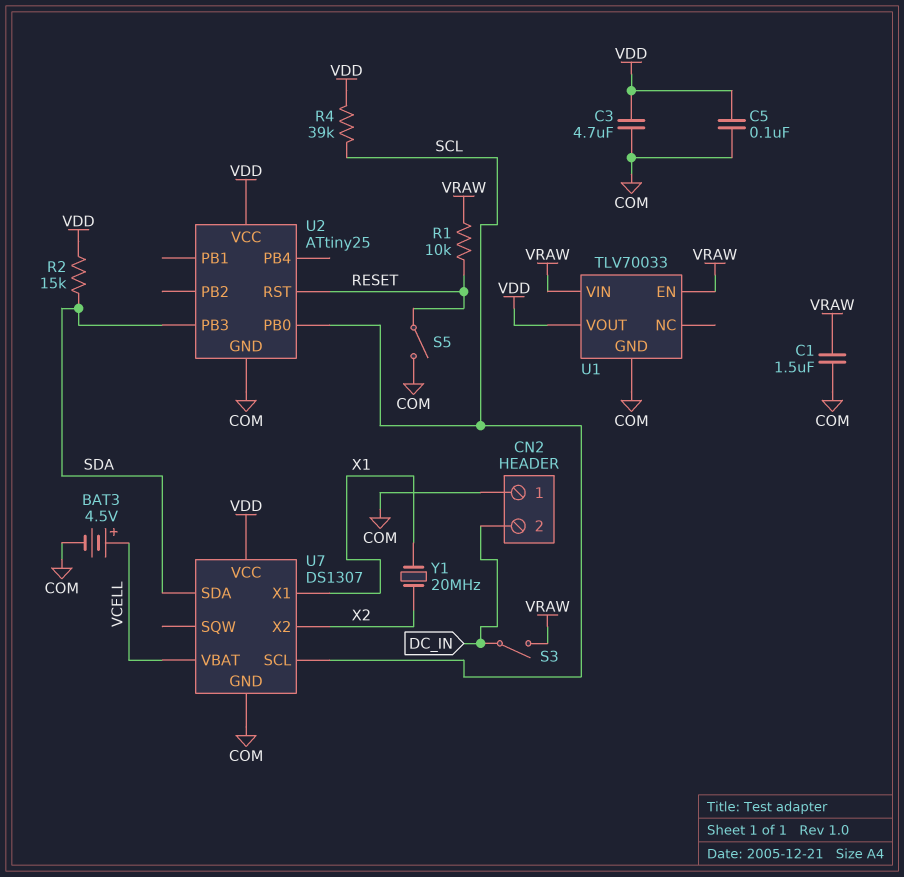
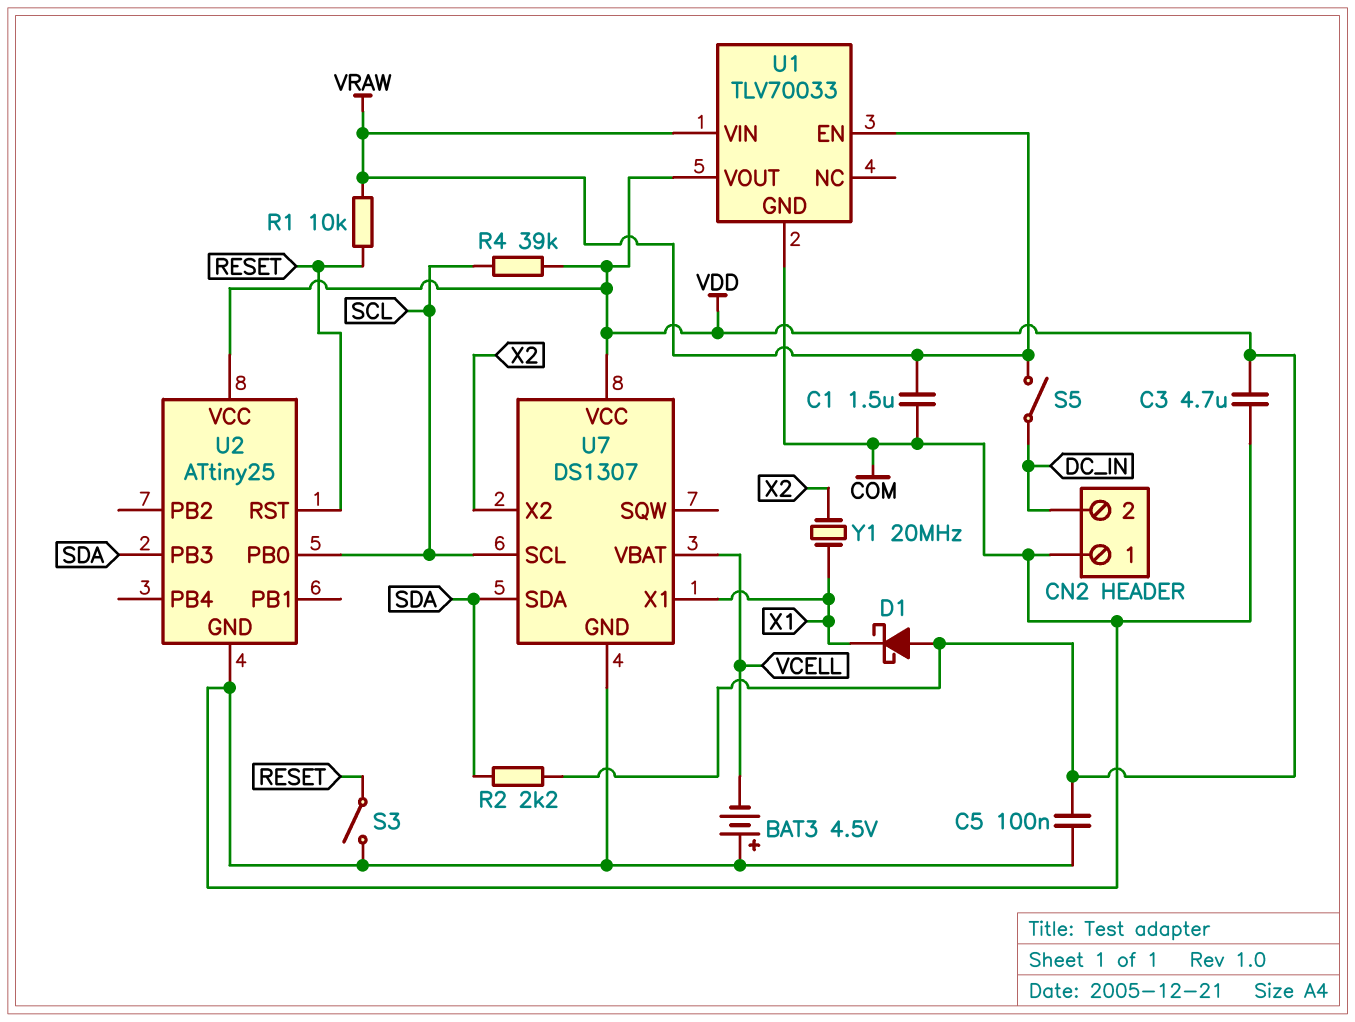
BAT3: 4.5V (plus VCELL, minus COM) -> 4.5V (plus COM, minus VCELL)
D1: none -> schottky (A VDD, K X1)
R2: 15k (SDA, VDD) -> 2.2k (SDA, VDD)
S3: switch (DC_IN, VRAW) -> switch (COM, RESET)
S5: switch (COM, RESET) -> switch (DC_IN, VRAW)

